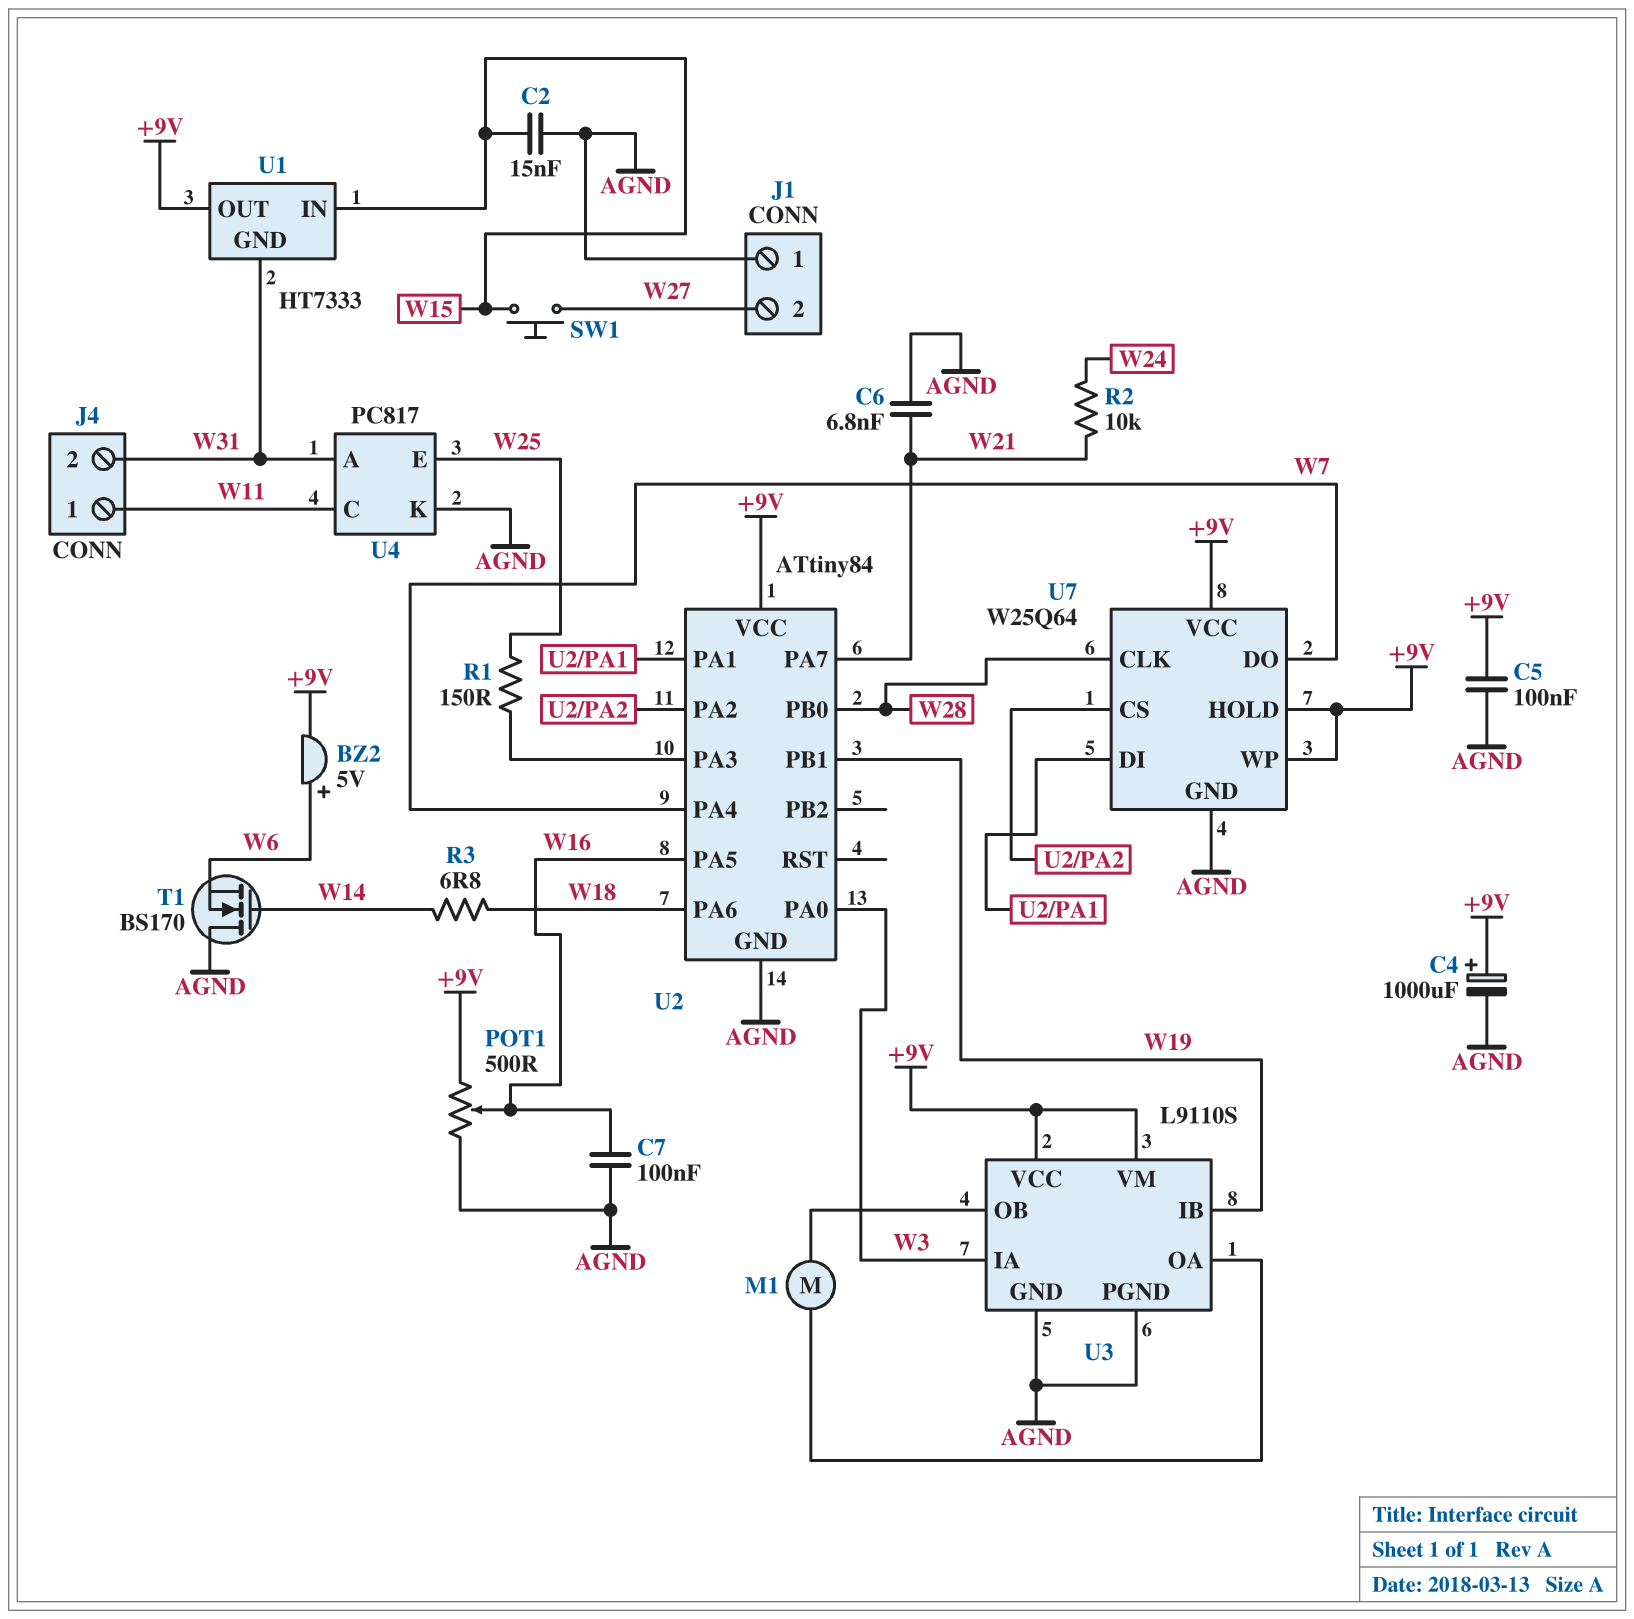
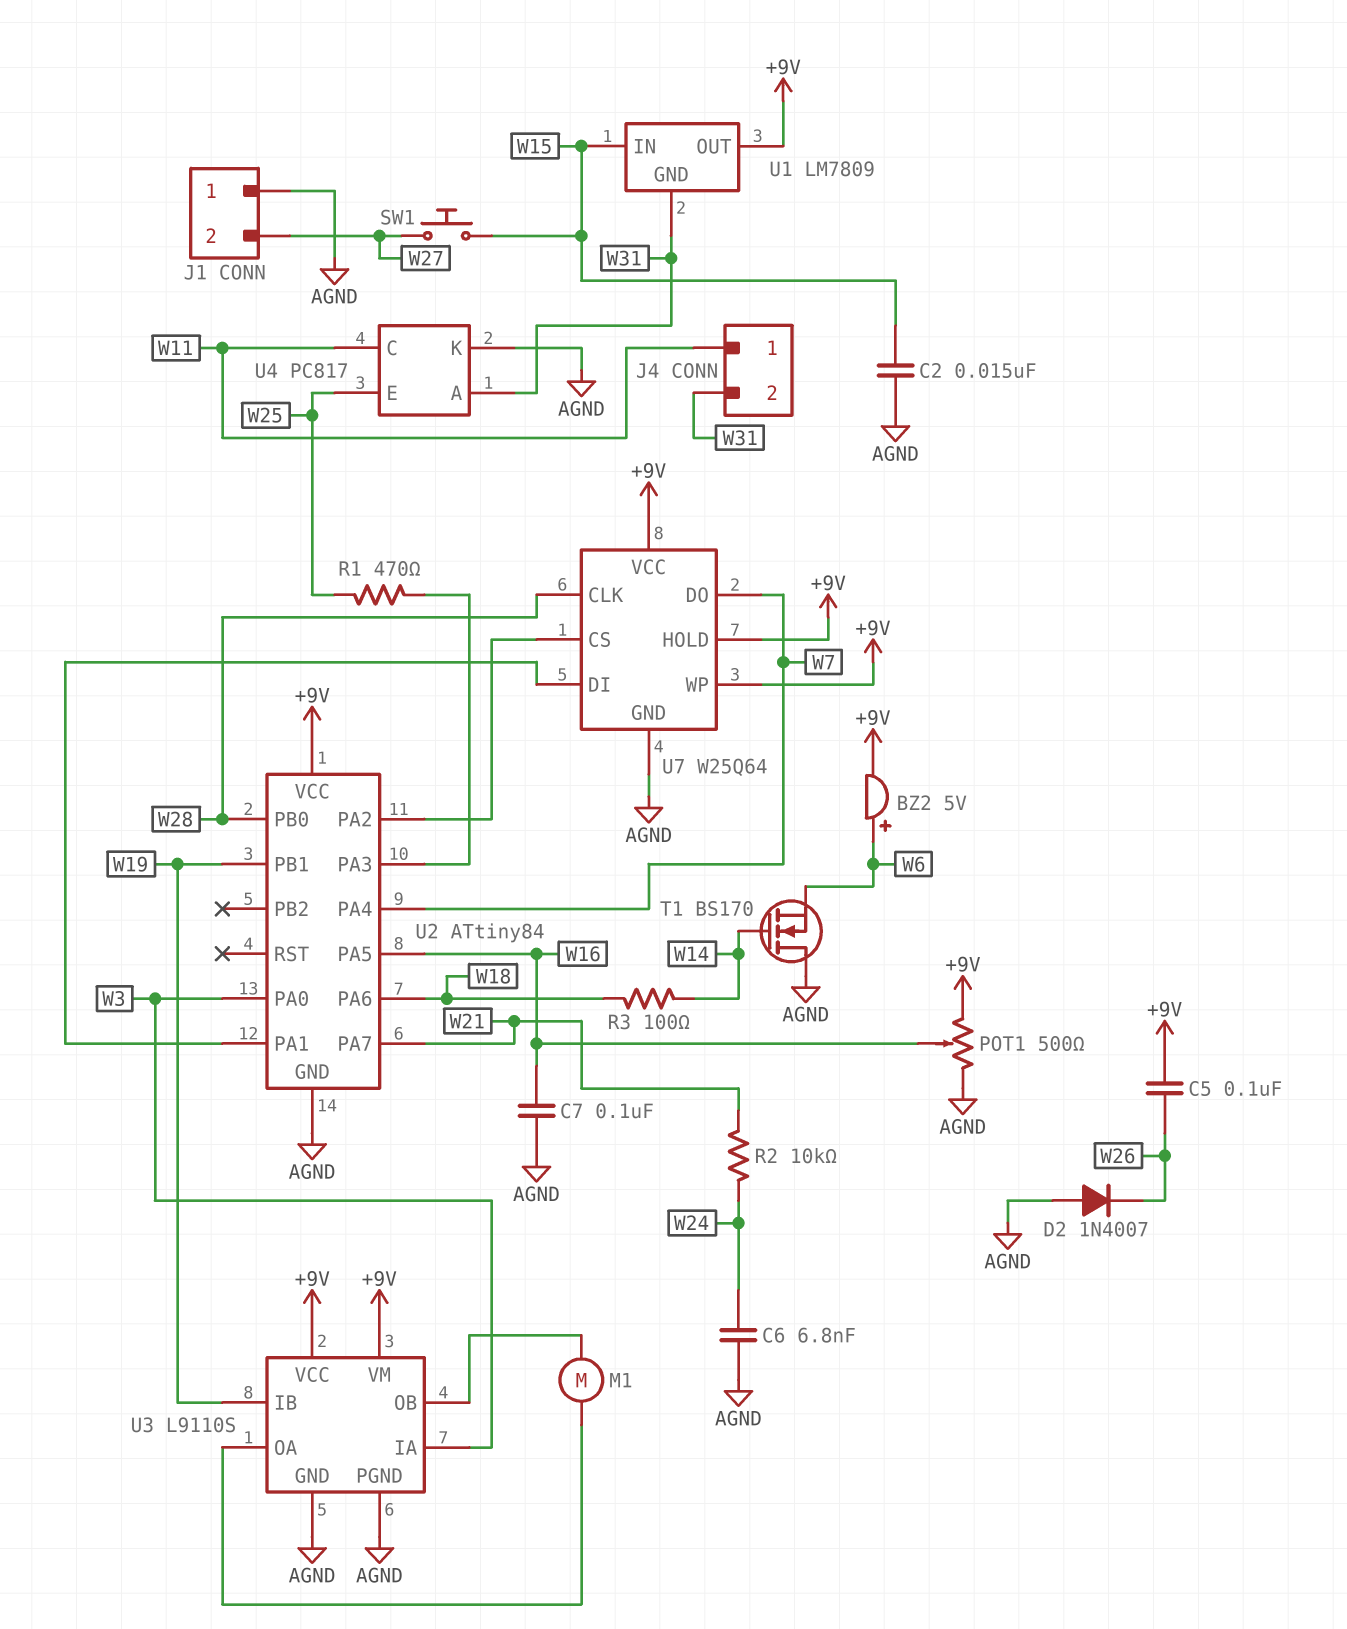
C4: 1000uF (plus +9V, minus AGND) -> none
C5: 100nF (+9V, AGND) -> 100nF (+9V, W26)
C6: 6.8nF (AGND, W21) -> 6.8nF (AGND, W24)
D2: none -> diode 1N4007 (A AGND, K W26)
R1: 150 (U2/PA3, W25) -> 470 (U2/PA3, W25)
R3: 6.8 (W14, W18) -> 100 (W14, W18)
U1: HT7333 -> LM7809

